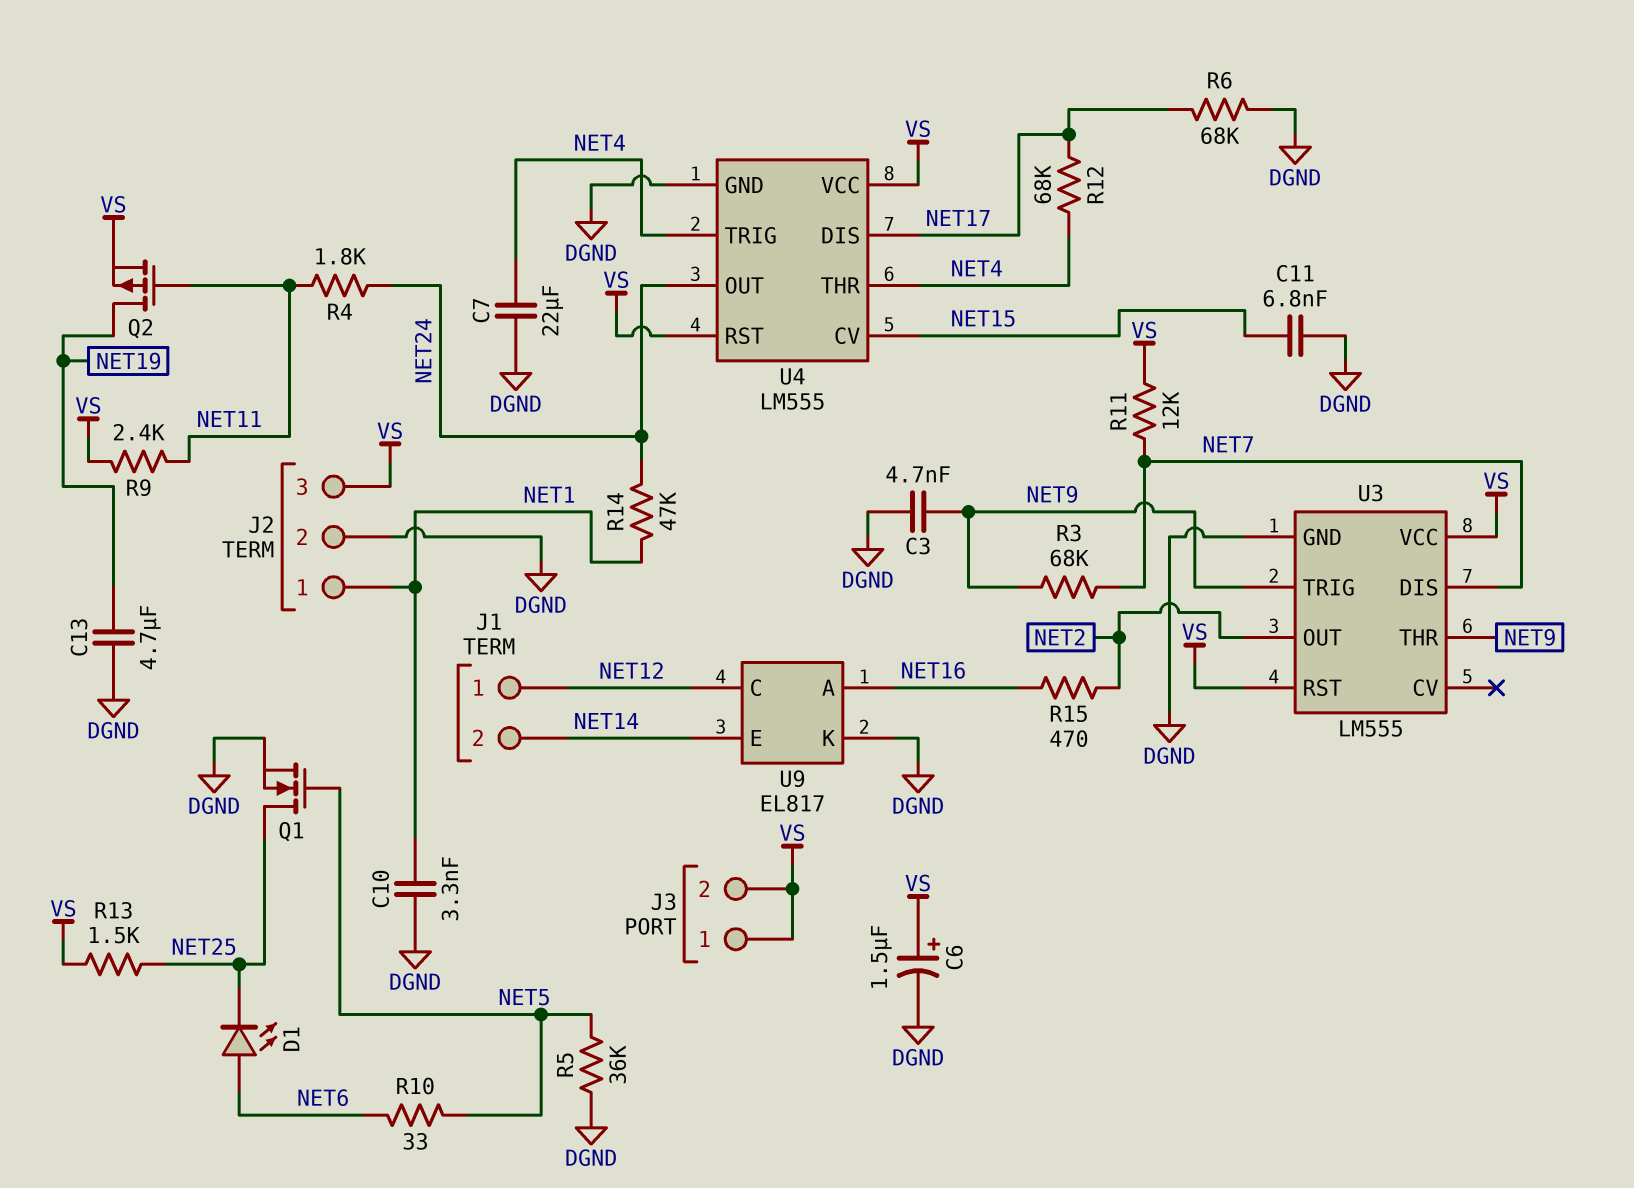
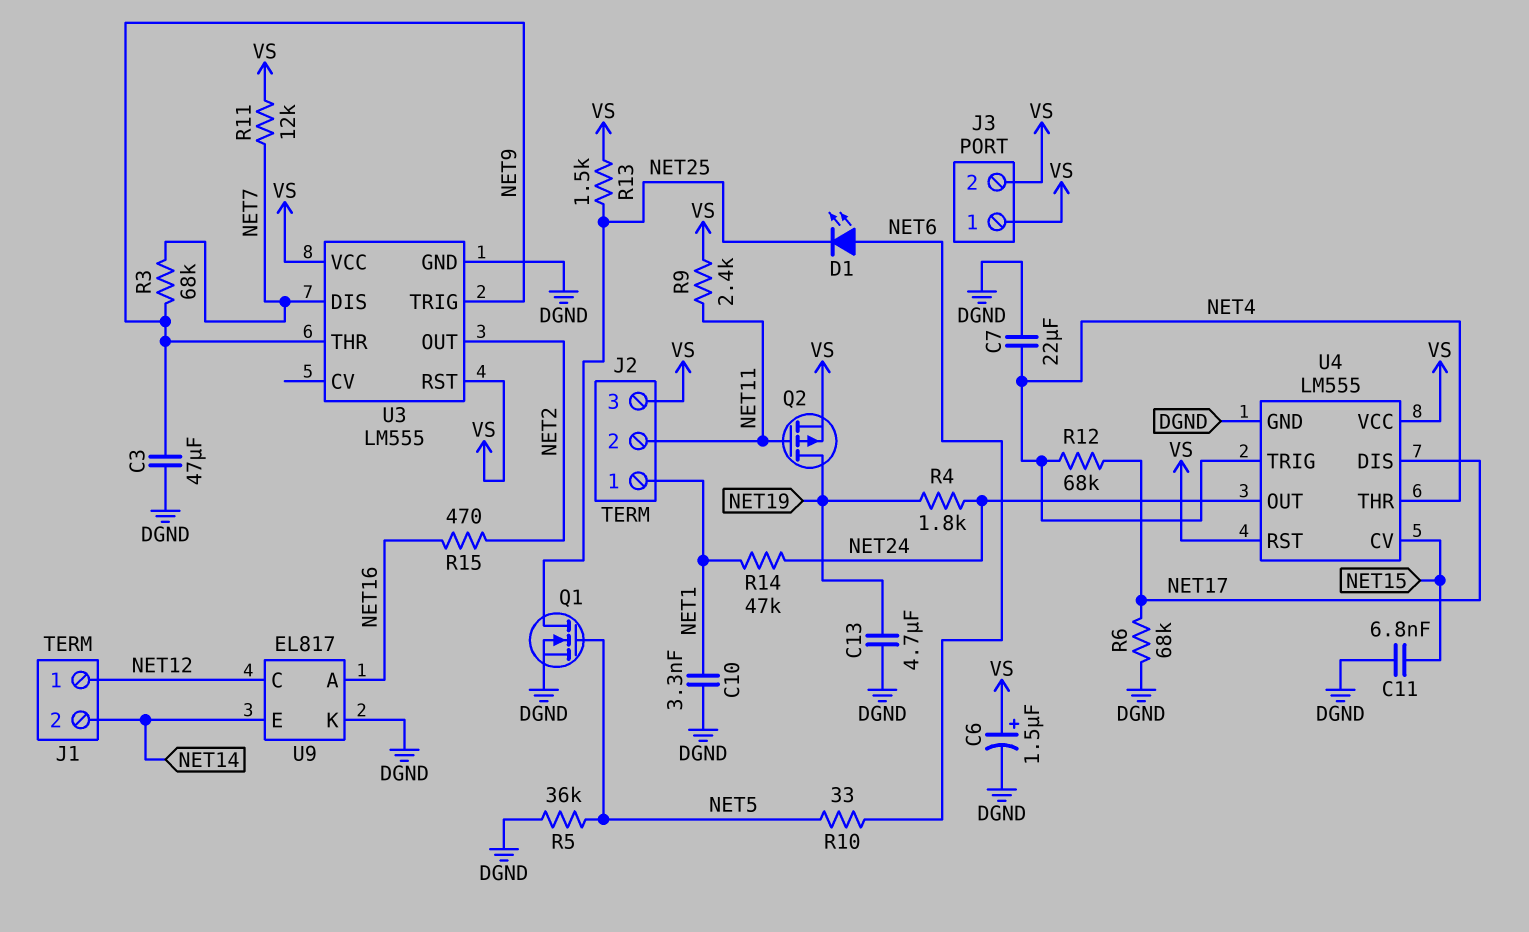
C3: 4.7nF (DGND, NET9) -> 47uF (DGND, NET9)
J2 pin 2: DGND -> NET11
R4: 1.8k (NET11, NET24) -> 1.8k (NET19, NET24)

